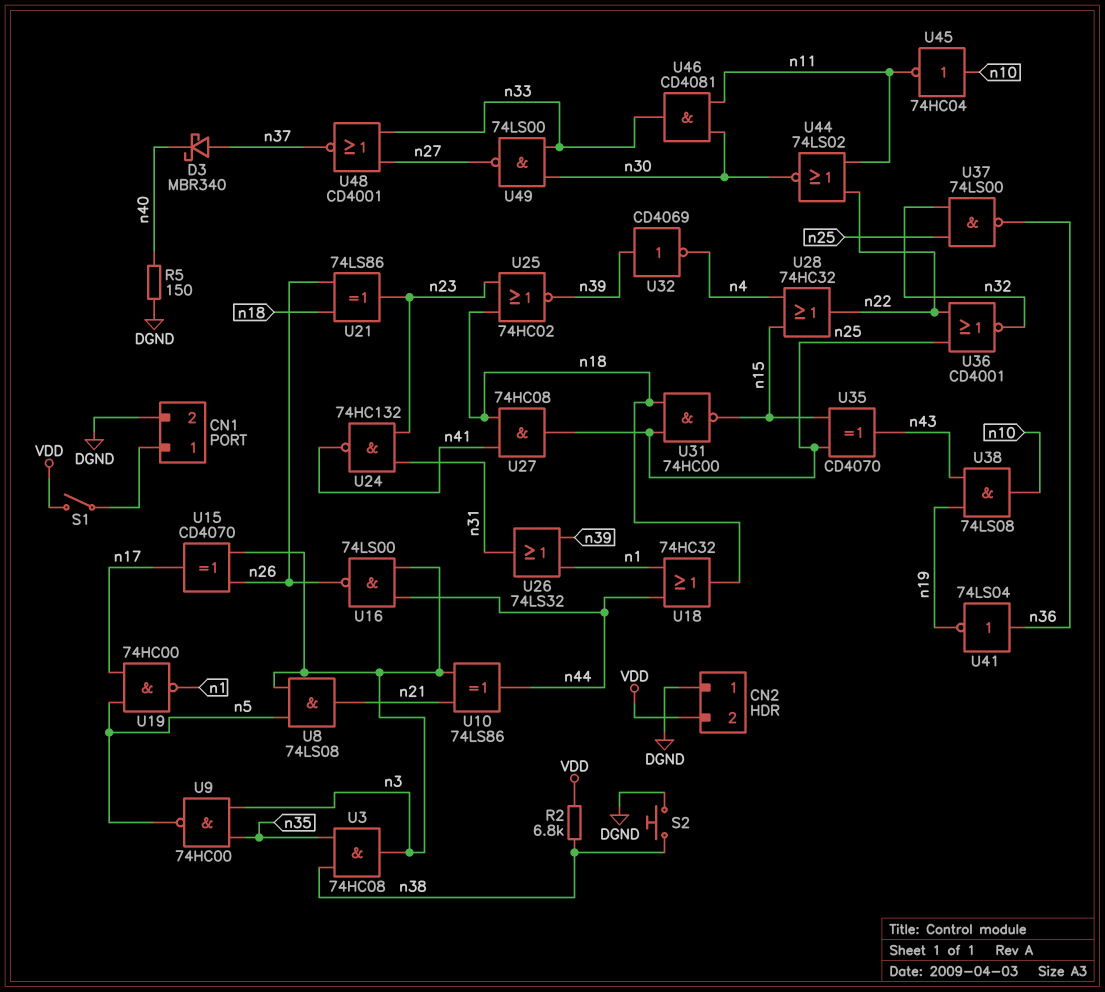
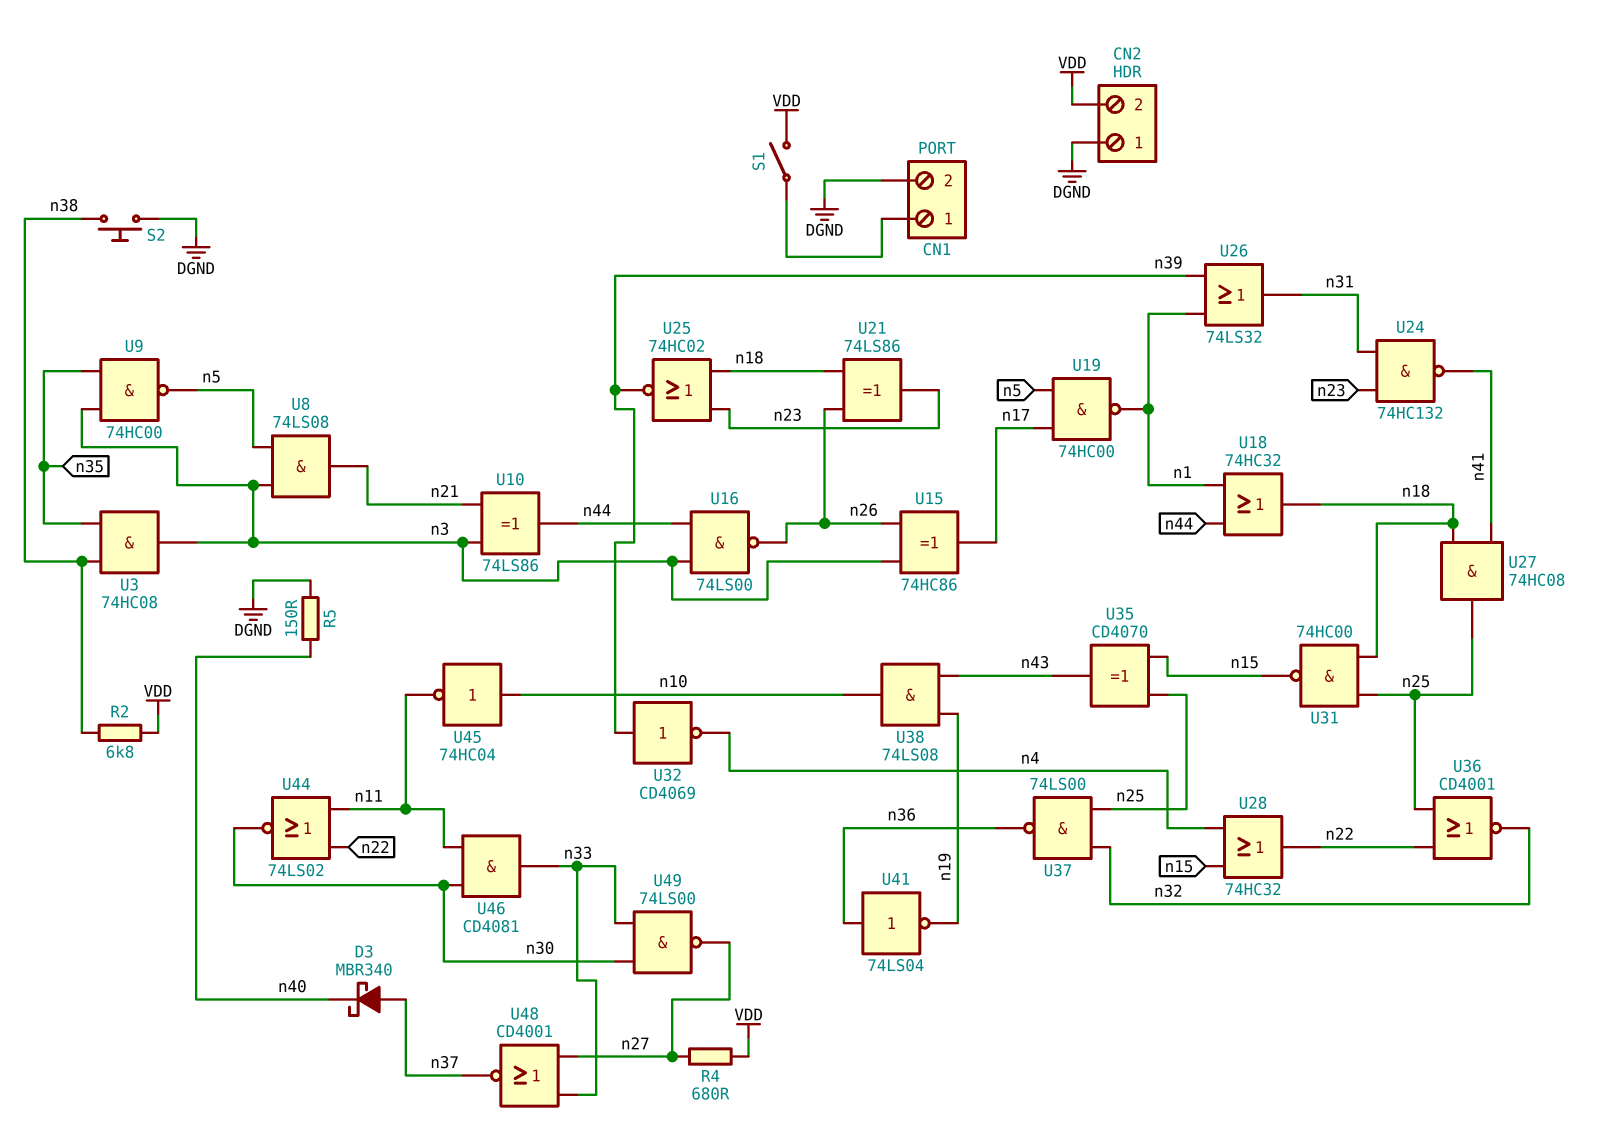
R4: none -> 680 (VDD, n27)
U15: XOR CD4070 (in n3, in n26, out n17) -> XOR 74HC86 (in n3, in n26, out n17)

